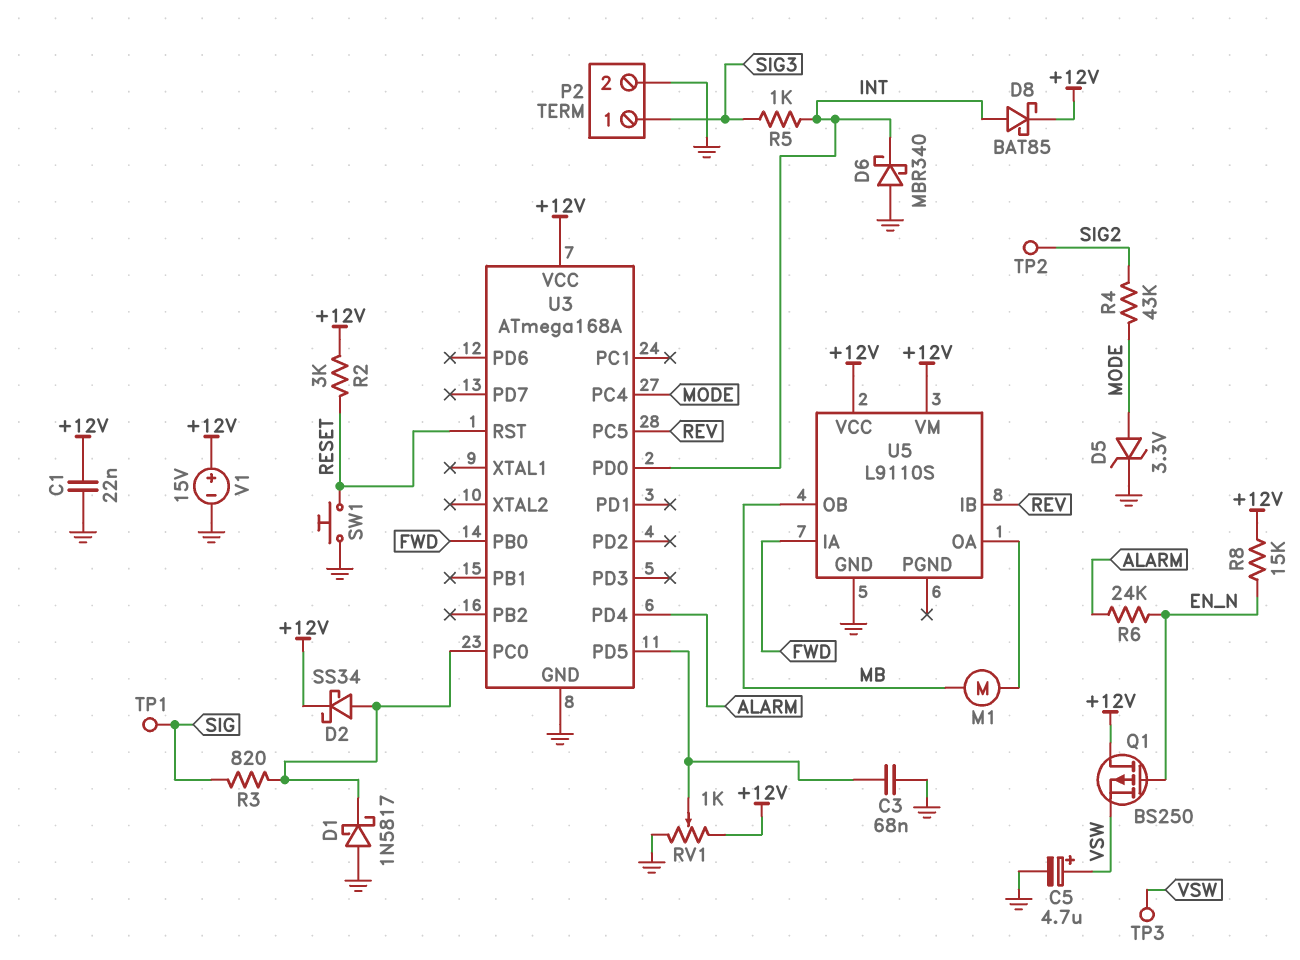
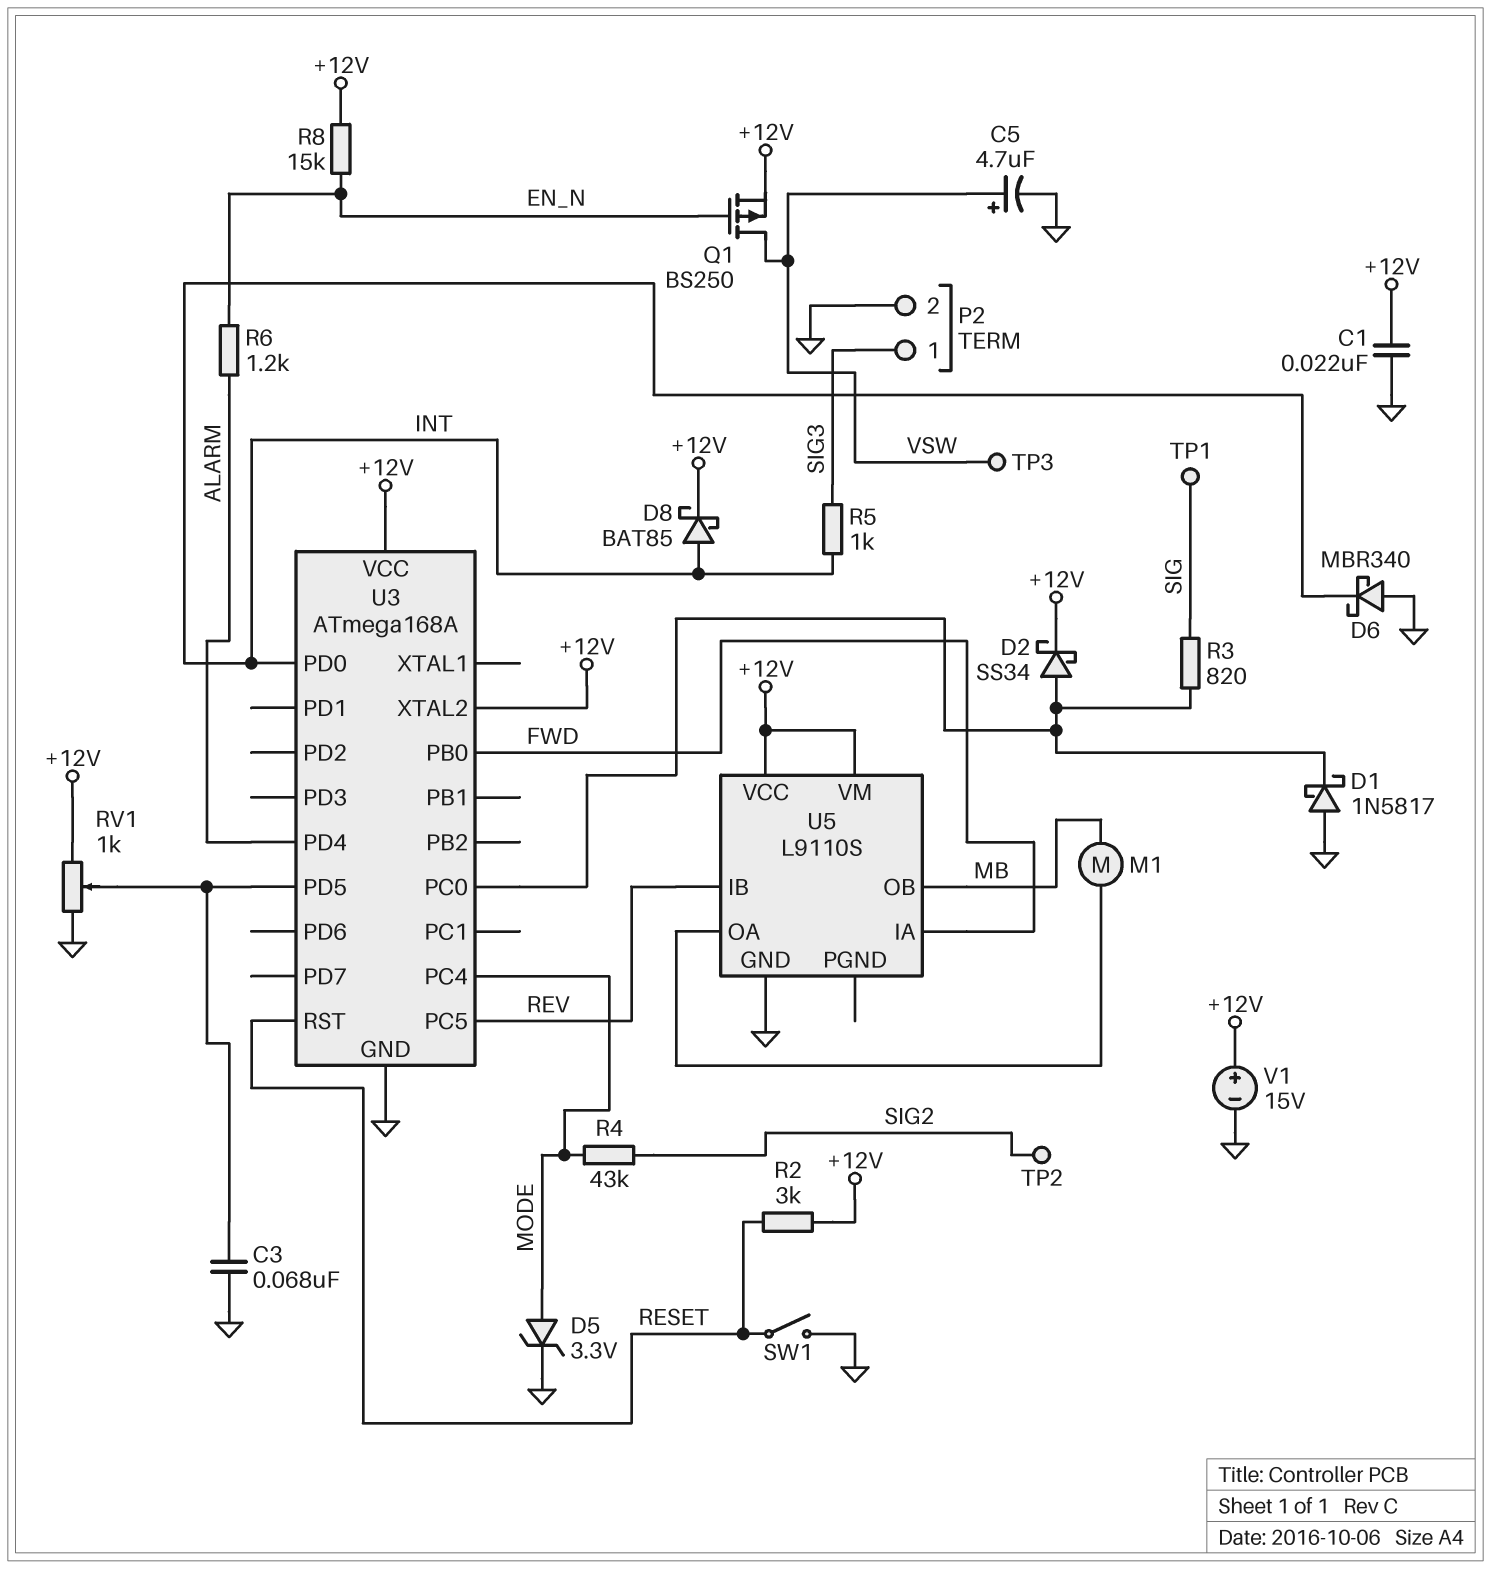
Q1: PMOS BS250 (G EN_N, D +12V, S VSW) -> PMOS BS250 (G EN_N, D VSW, S +12V)
R6: 24k (ALARM, EN_N) -> 1.2k (ALARM, EN_N)
SW1: button (GND, RESET) -> switch (GND, RESET)
U3 pin XTAL2: none -> +12V

